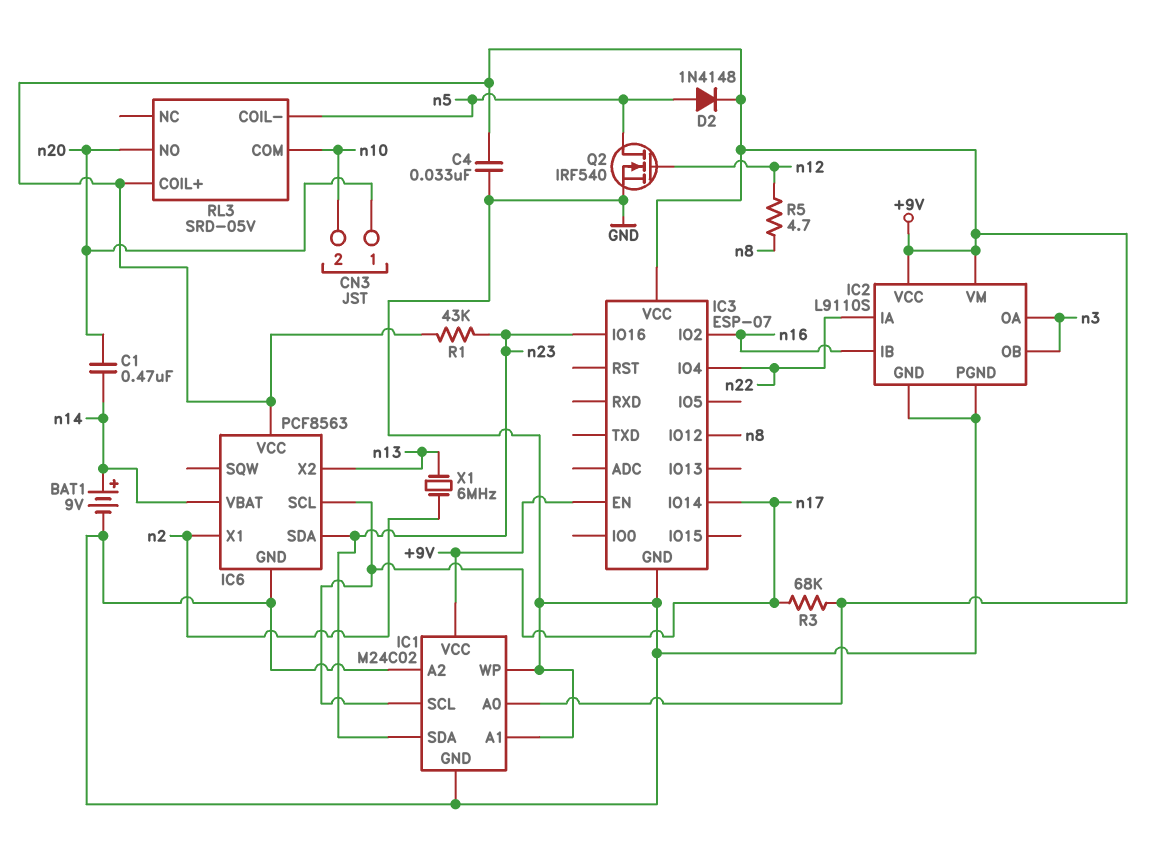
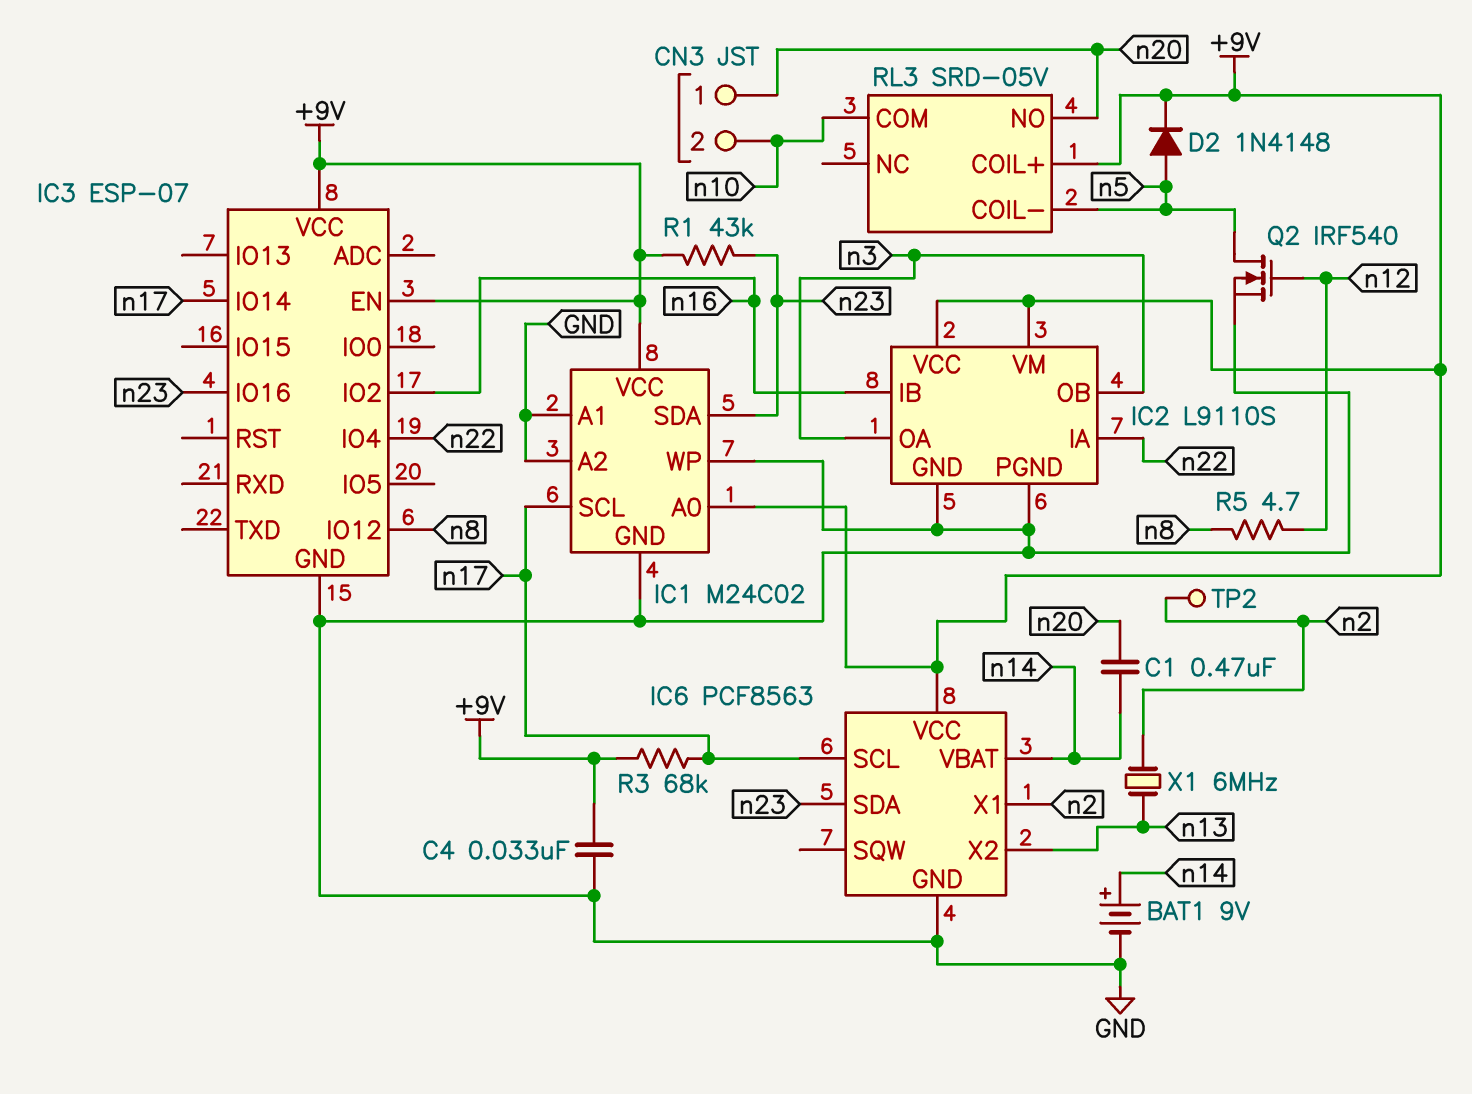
TP2: none -> test point (n2)

